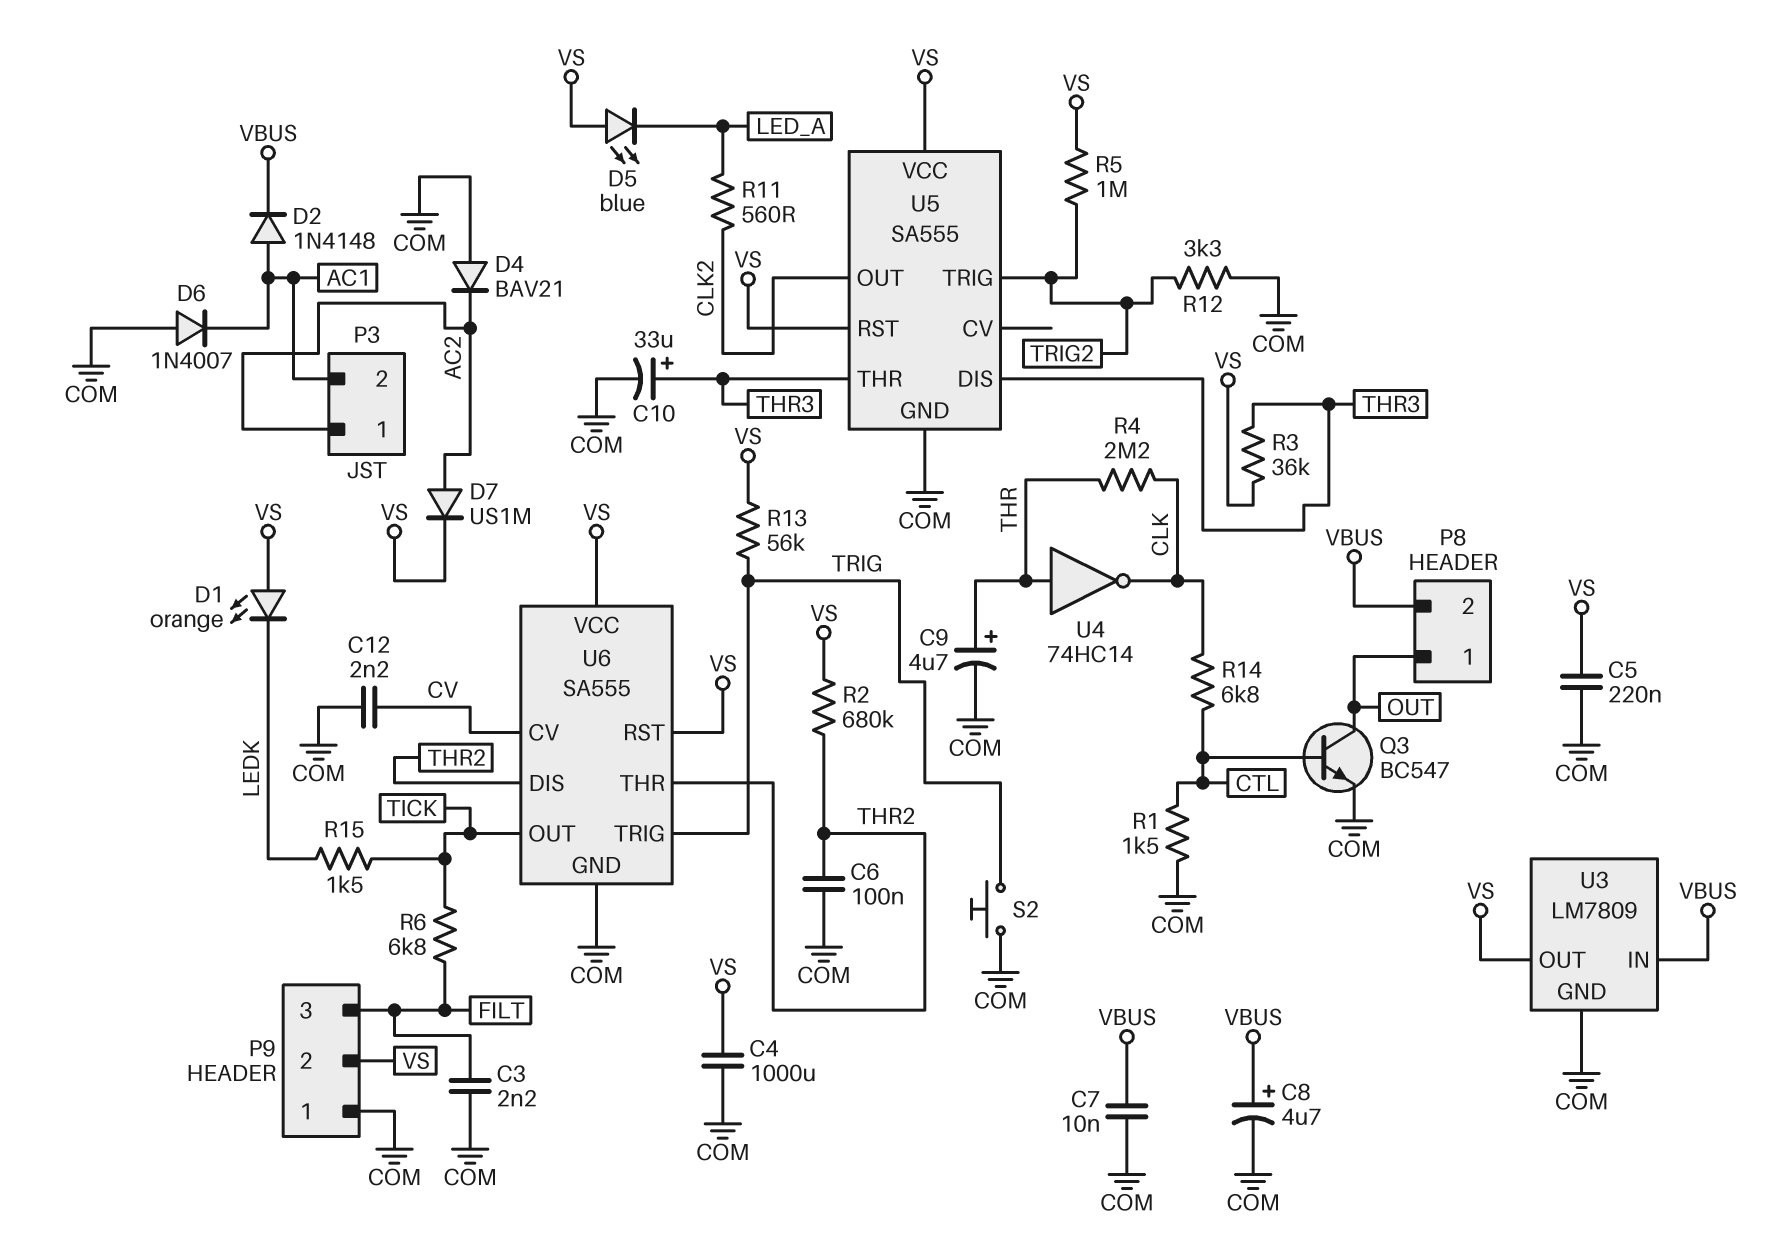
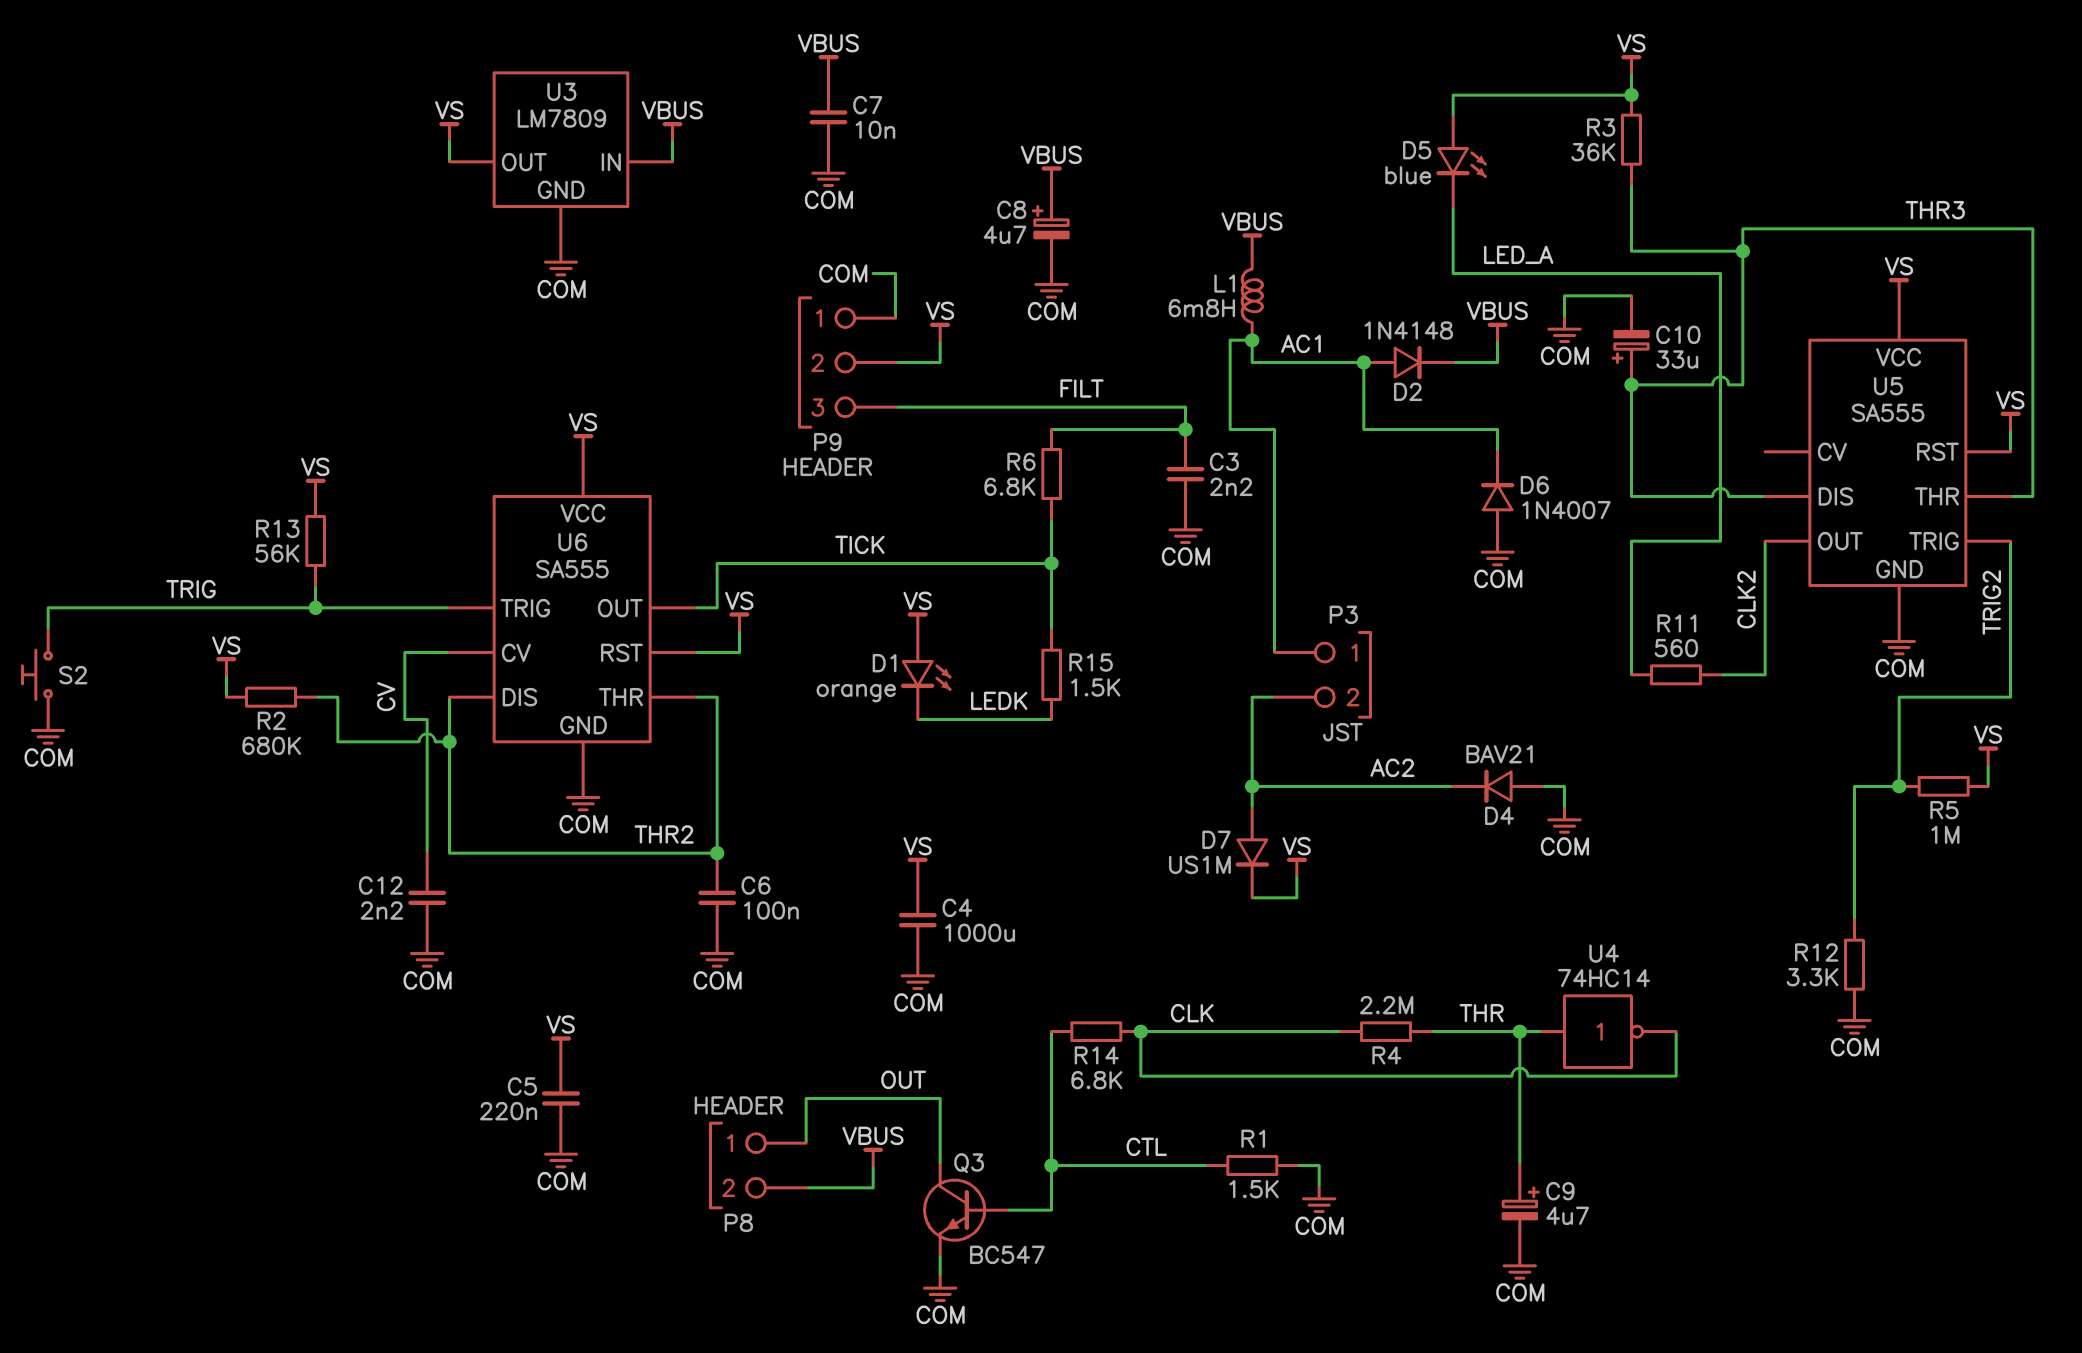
L1: none -> 6.8mH (AC1, VBUS)
P3 pin 1: AC2 -> AC1
P3 pin 2: AC1 -> AC2

